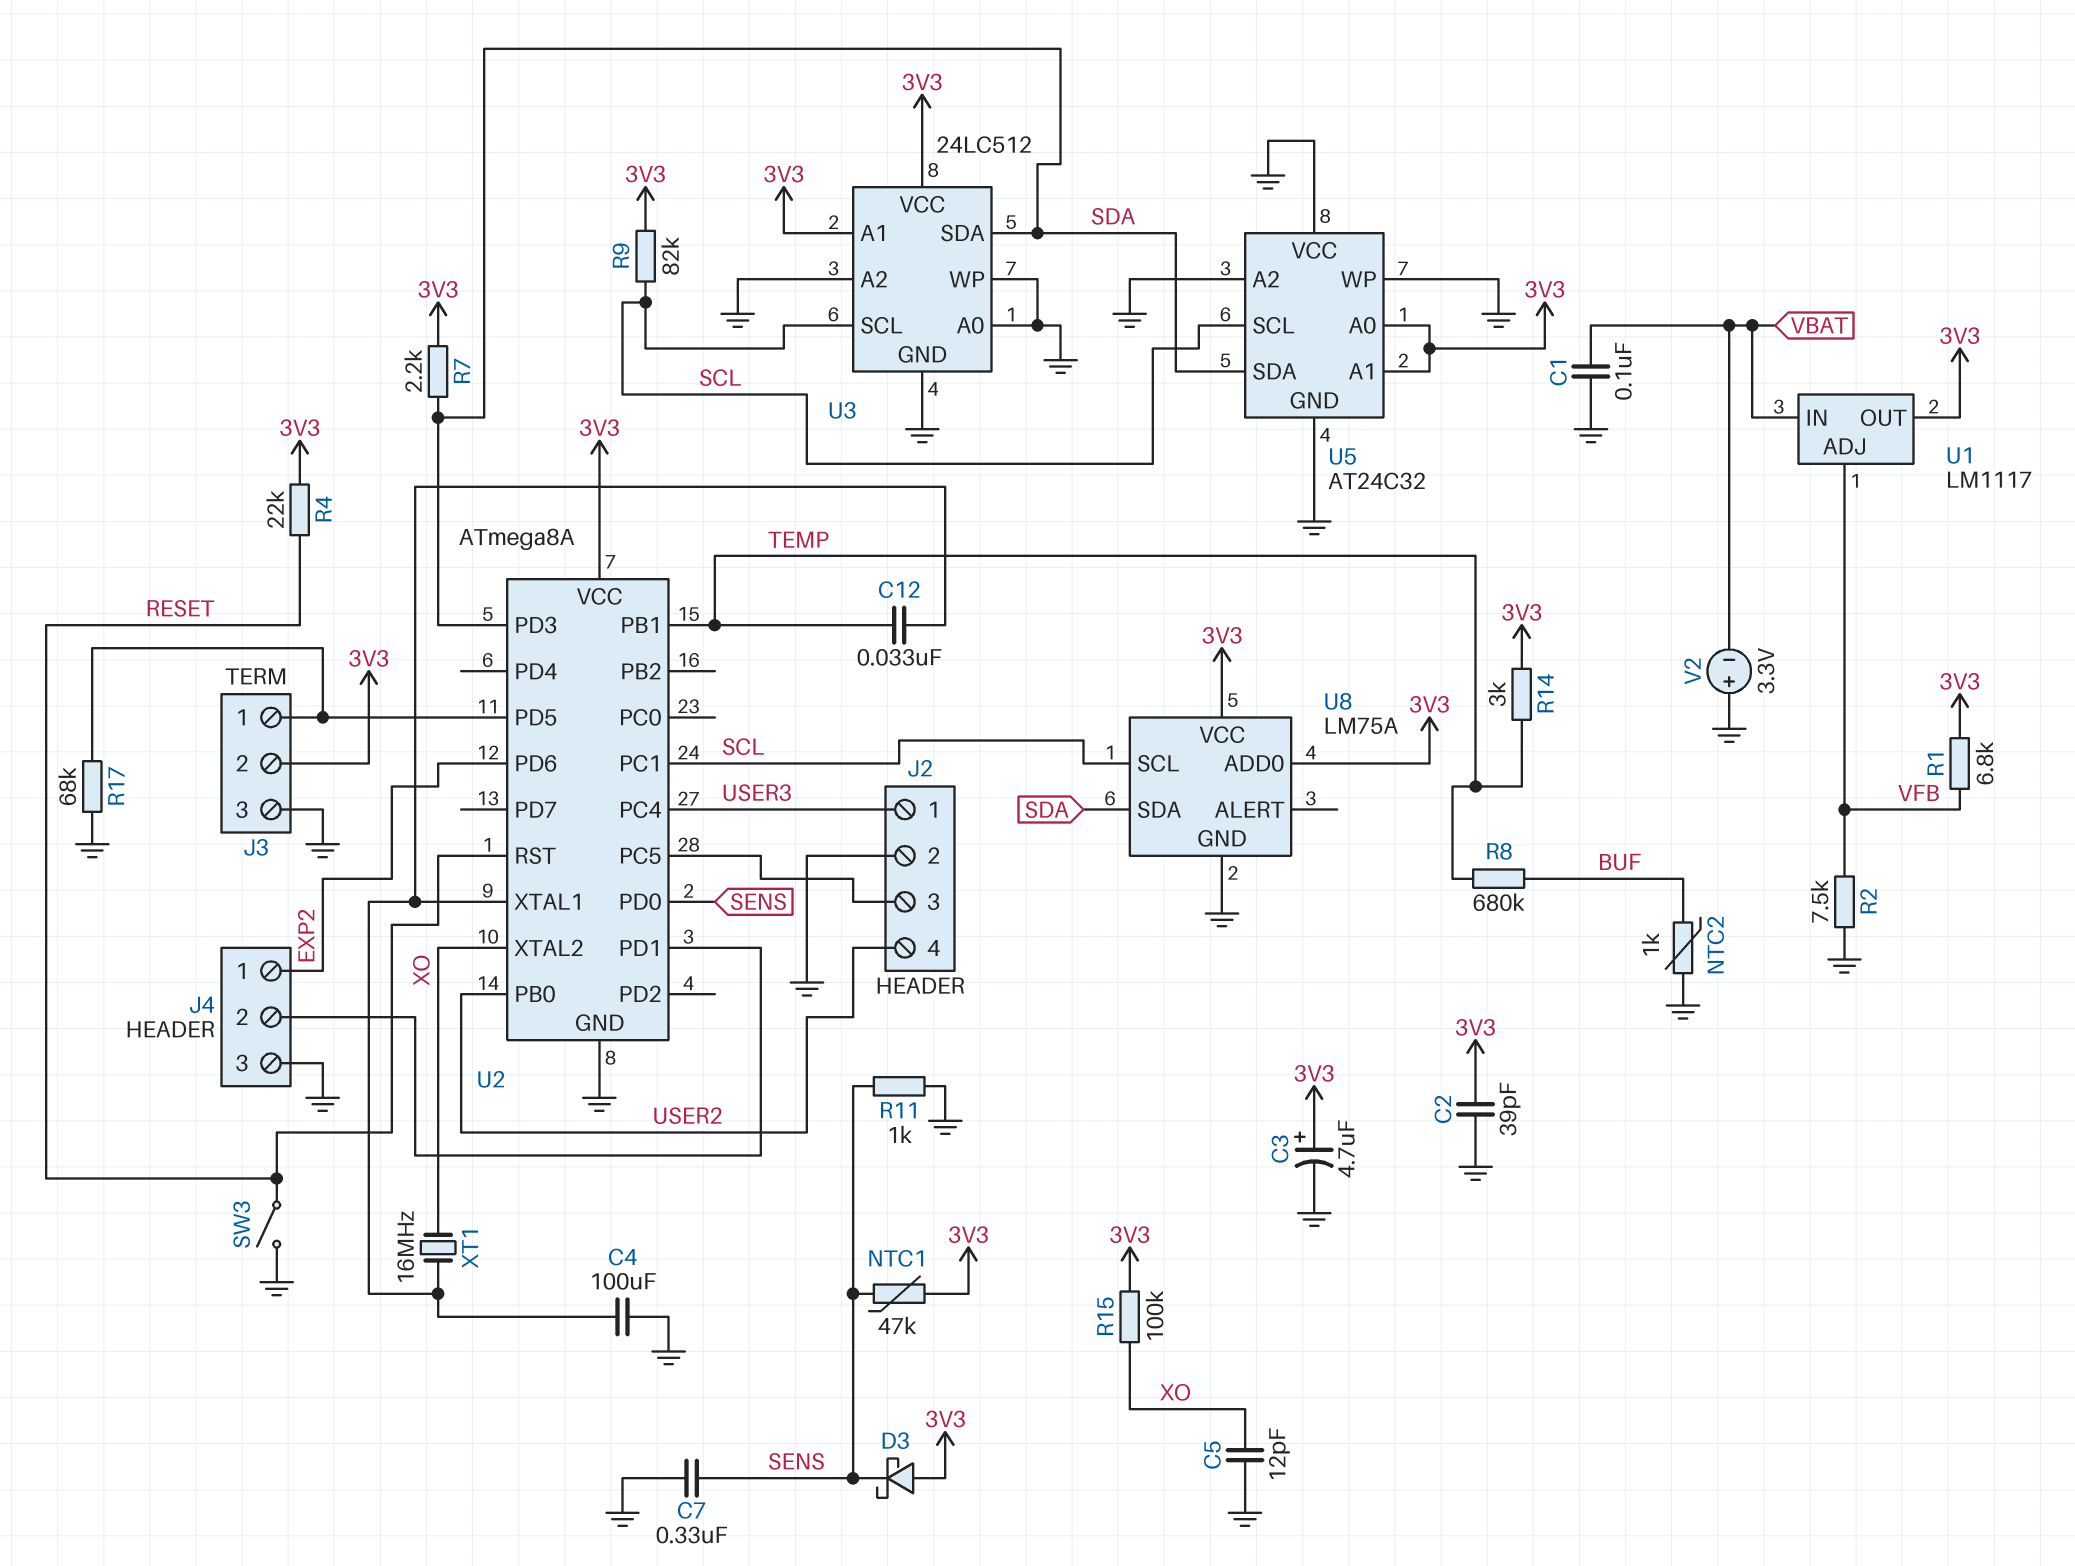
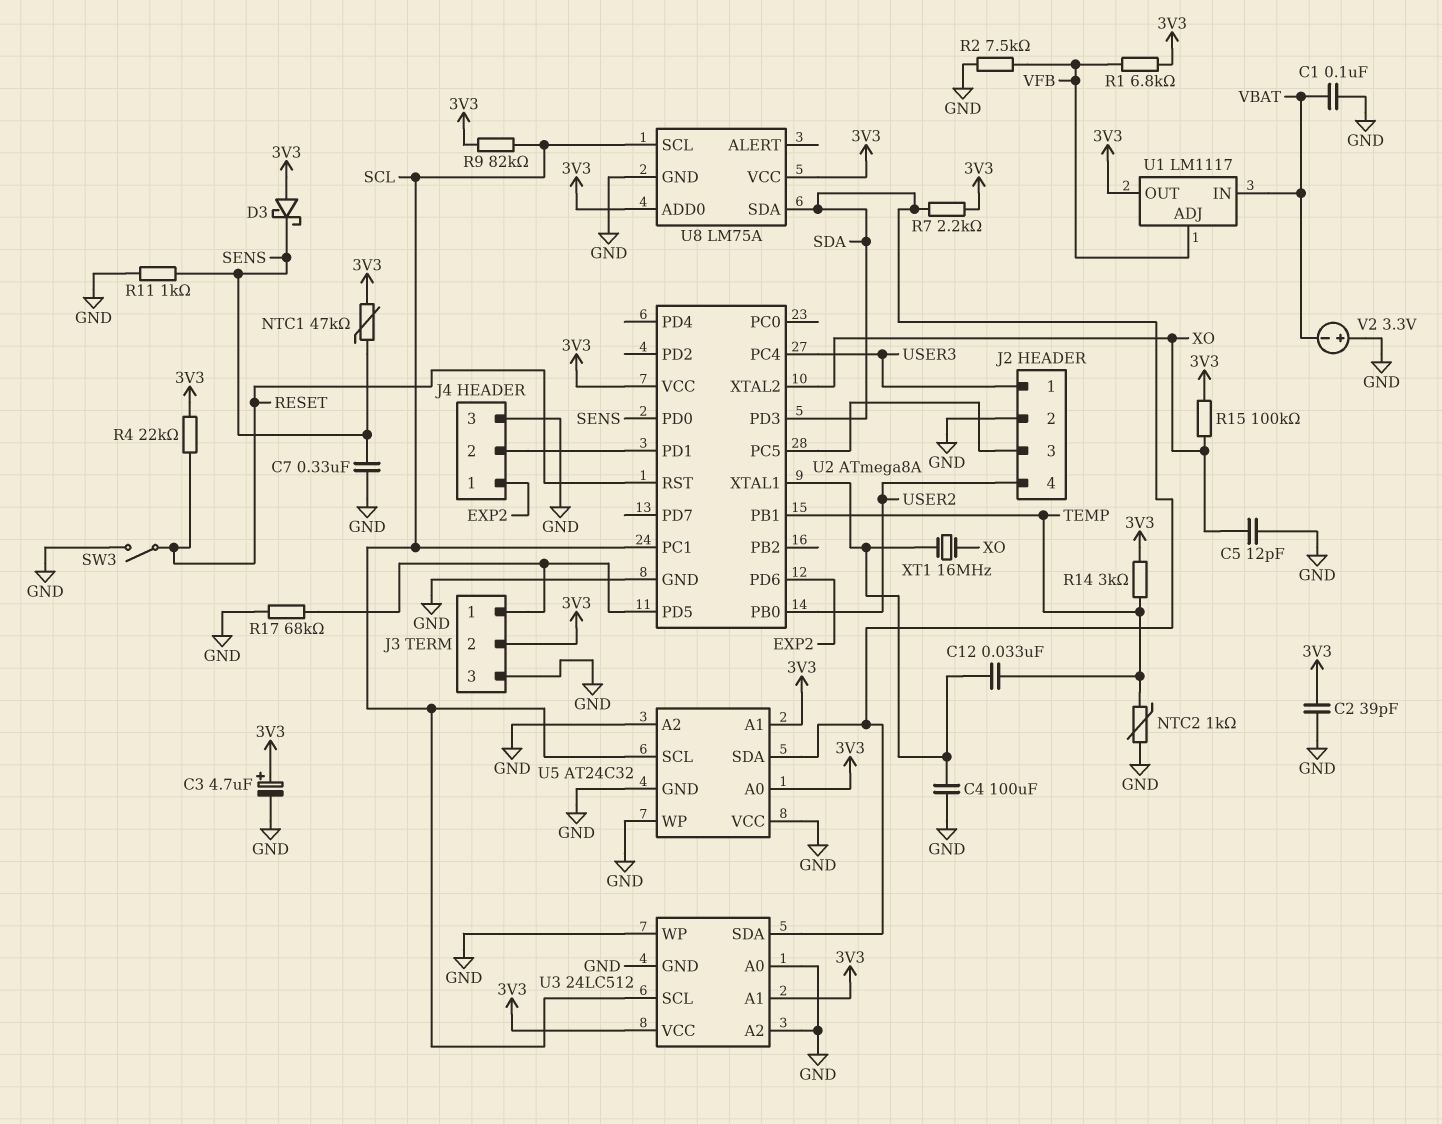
NTC2: 1k (BUF, GND) -> 1k (GND, TEMP)
R8: 680k (BUF, TEMP) -> none

